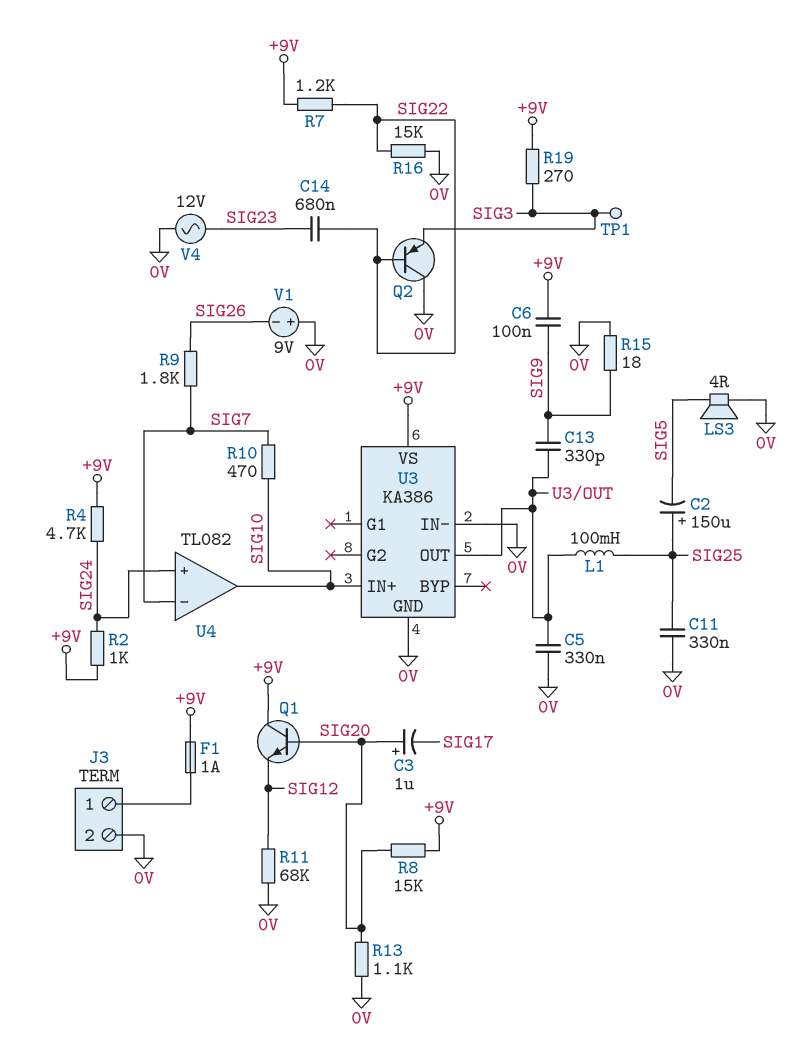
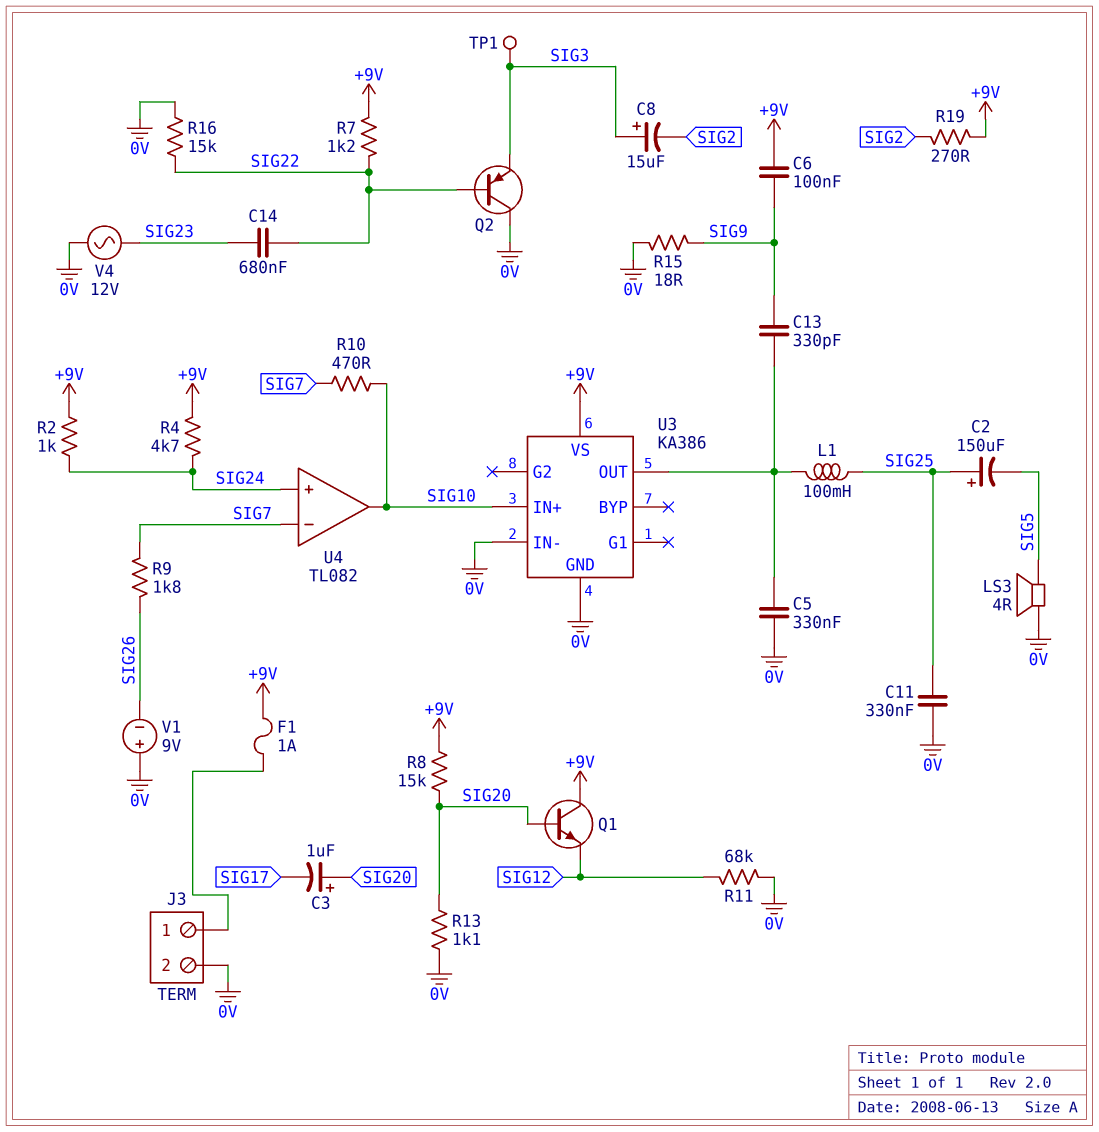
C8: none -> 15uF (plus SIG3, minus SIG2)
R19: 270 (+9V, SIG3) -> 270 (+9V, SIG2)

